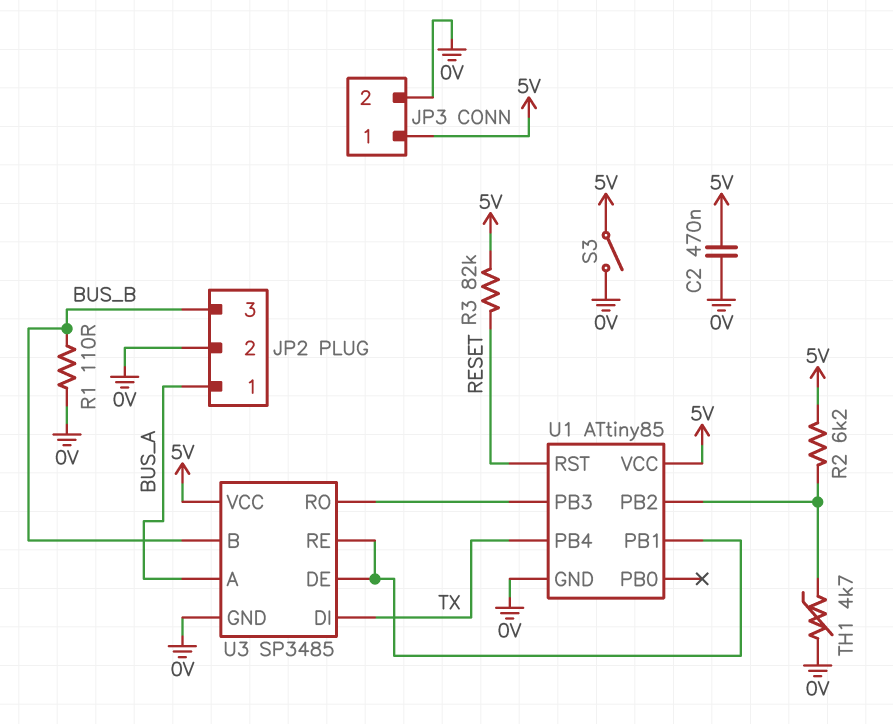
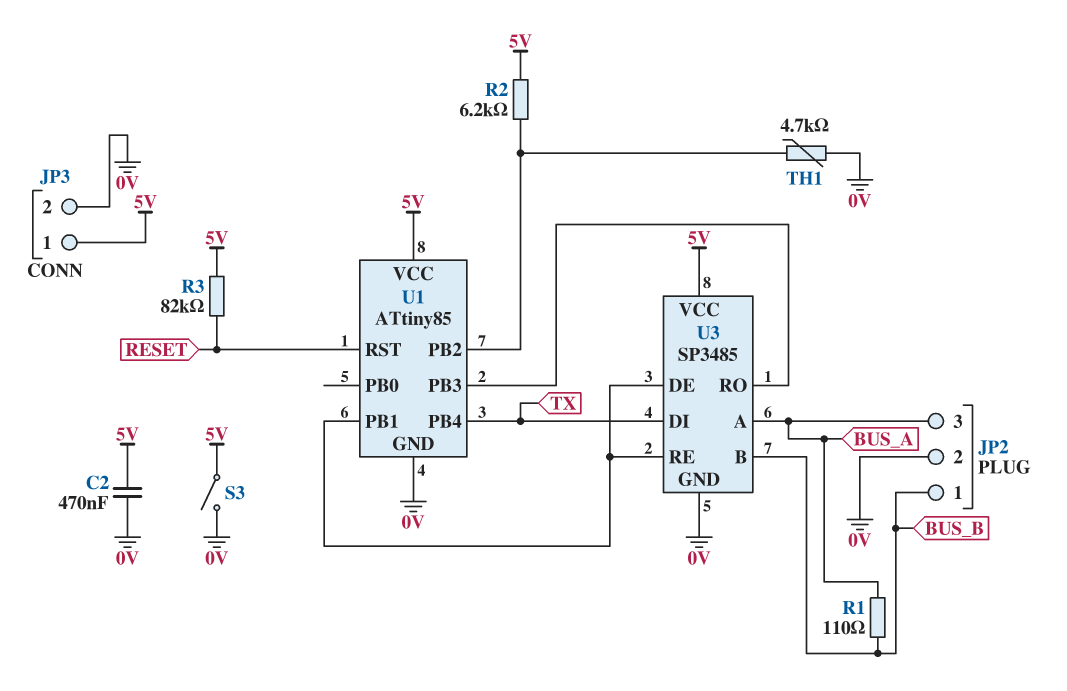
JP2 pin 1: BUS_A -> BUS_B
JP2 pin 3: BUS_B -> BUS_A
R1: 110 (0V, BUS_B) -> 110 (BUS_A, BUS_B)

